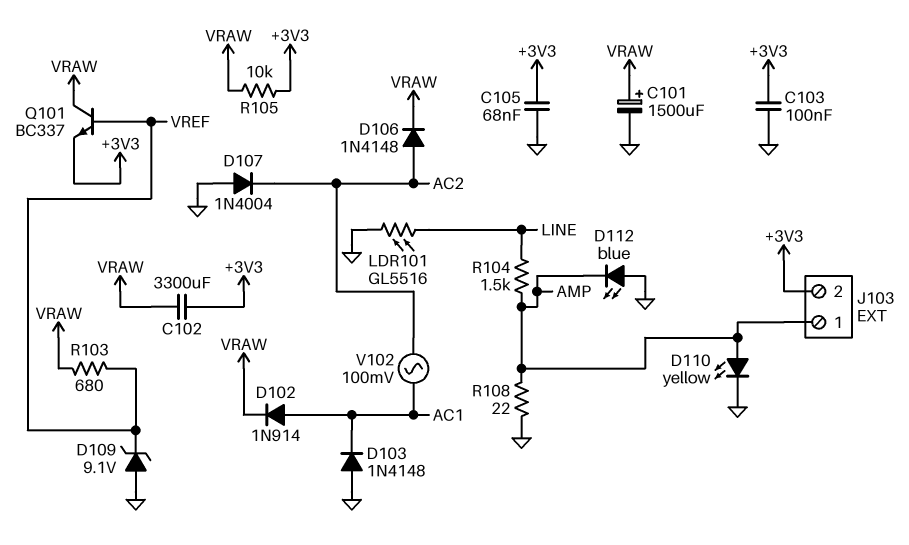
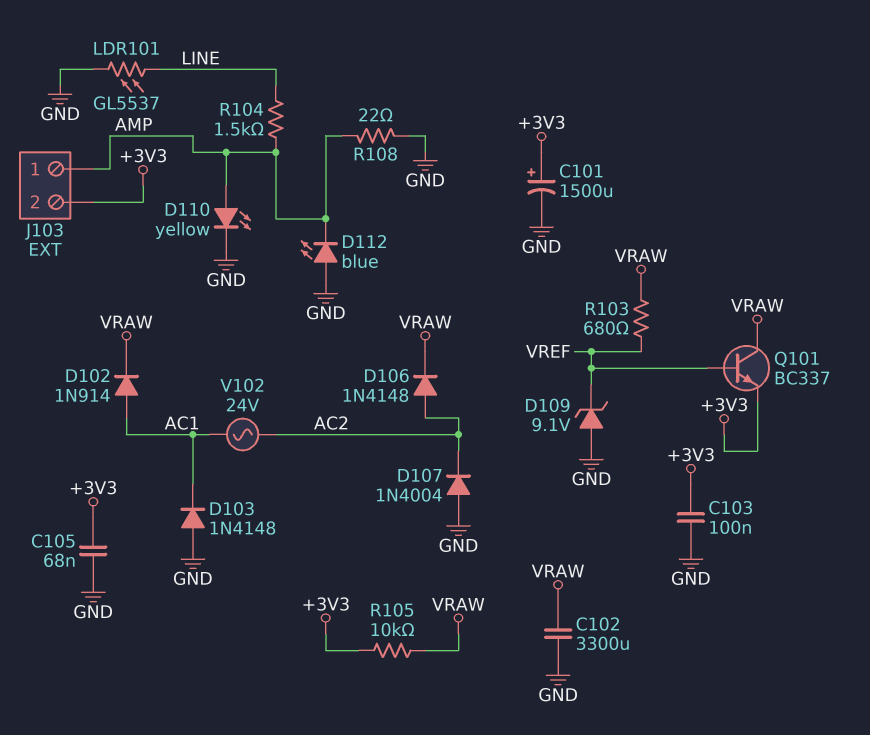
C101: 1500uF (plus VRAW, minus GND) -> 1500uF (plus +3V3, minus GND)
C102: 3300uF (+3V3, VRAW) -> 3300uF (GND, VRAW)
LDR101: GL5516 (GND, LINE) -> GL5537 (GND, LINE)
V102: AC 100mV (AC1, AC2) -> AC 24V (AC1, AC2)

